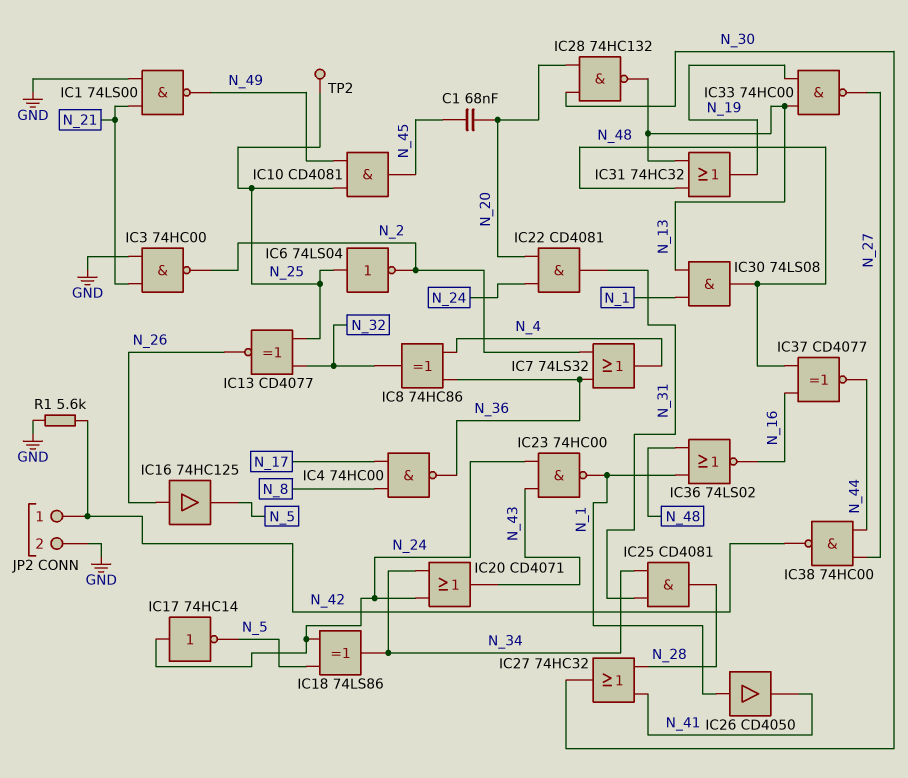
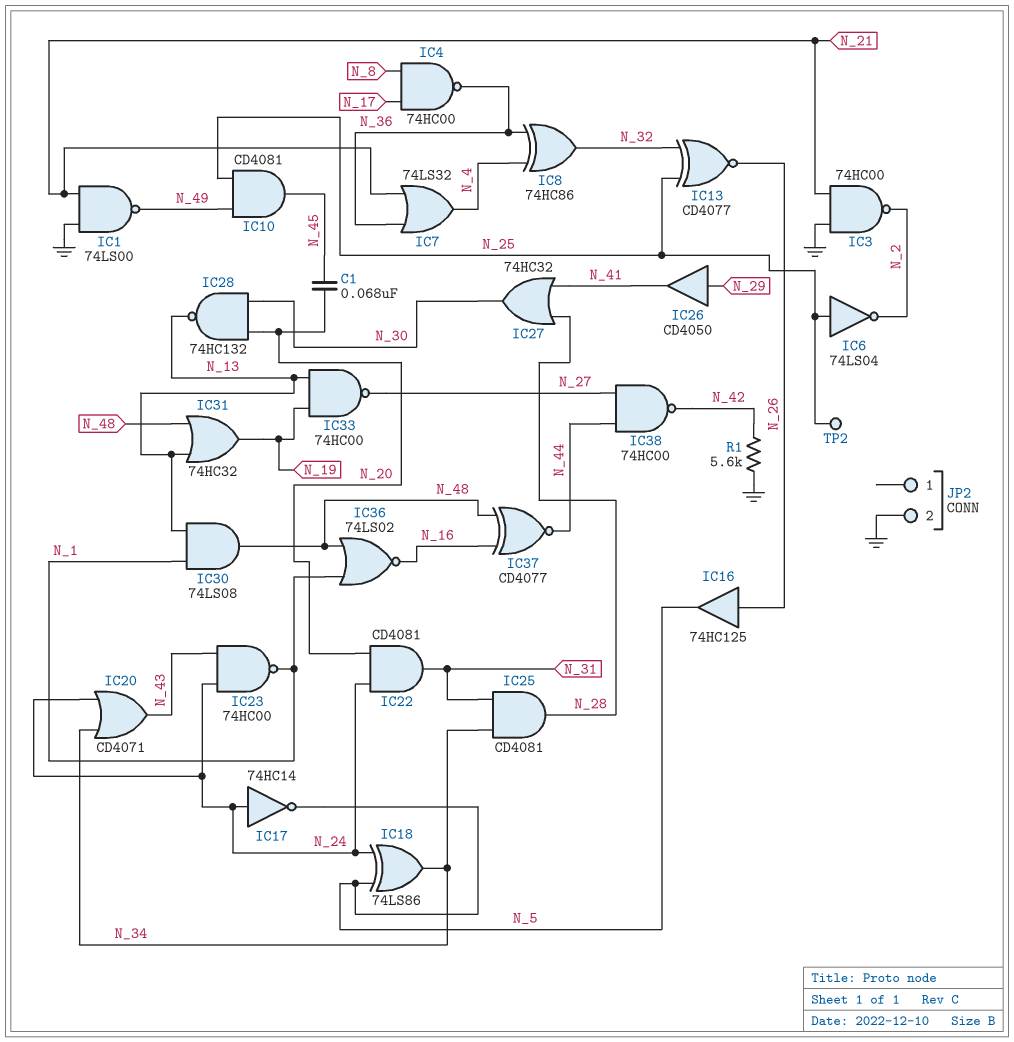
IC7: OR 74LS32 (in N_2, in N_36, out N_4) -> OR 74LS32 (in N_21, in N_36, out N_4)
IC26: buffer CD4050 (in N_1, out N_41) -> buffer CD4050 (in N_29, out N_41)
JP2 pin 1: N_42 -> none

